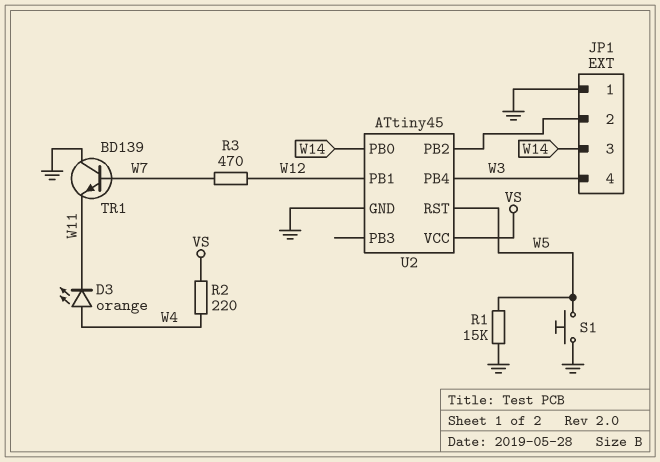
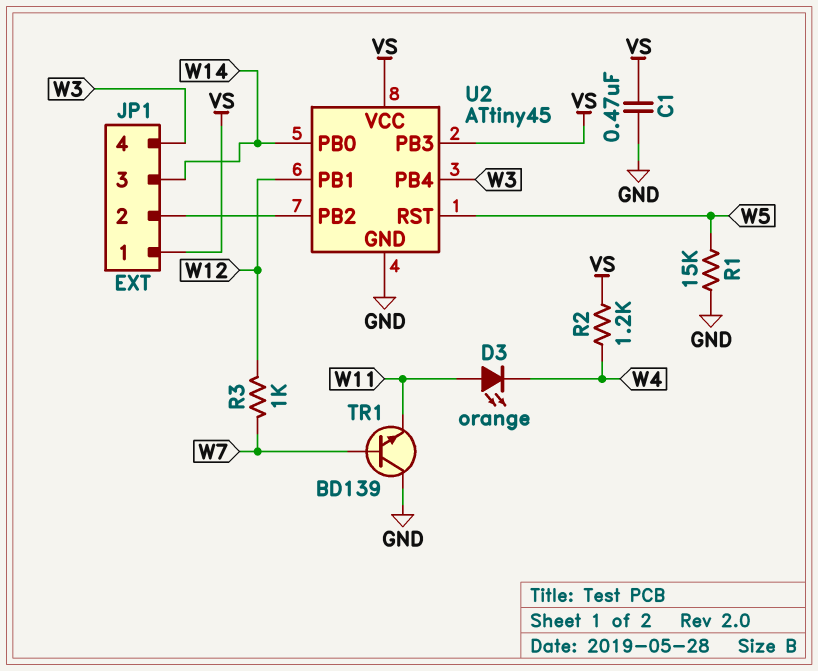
C1: none -> 470nF (GND, VS)
D3: LED orange (A W4, K W11) -> LED orange (A W11, K W4)
JP1 pin 1: GND -> VS
R2: 220 (VS, W4) -> 1.2k (VS, W4)
R3: 470 (W7, W12) -> 1k (W7, W12)
S1: button (GND, W5) -> none
U2 pin PB3: none -> VS

